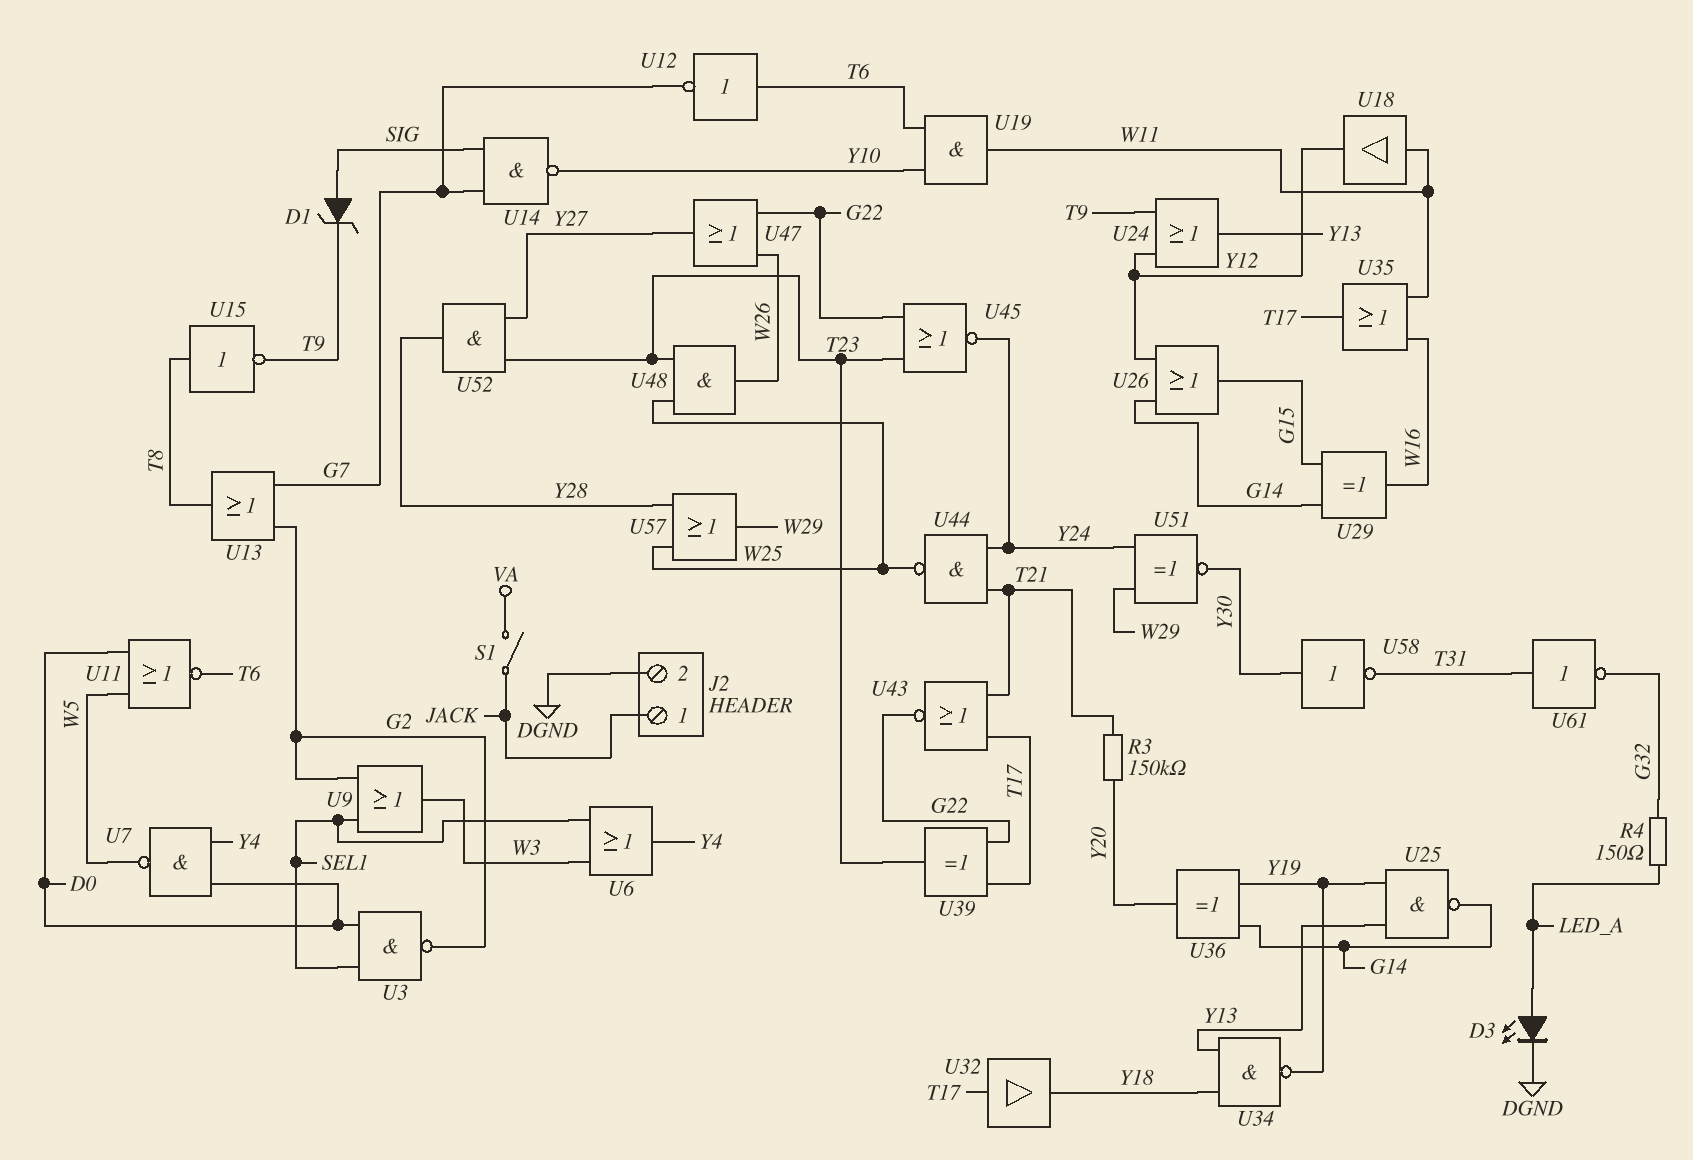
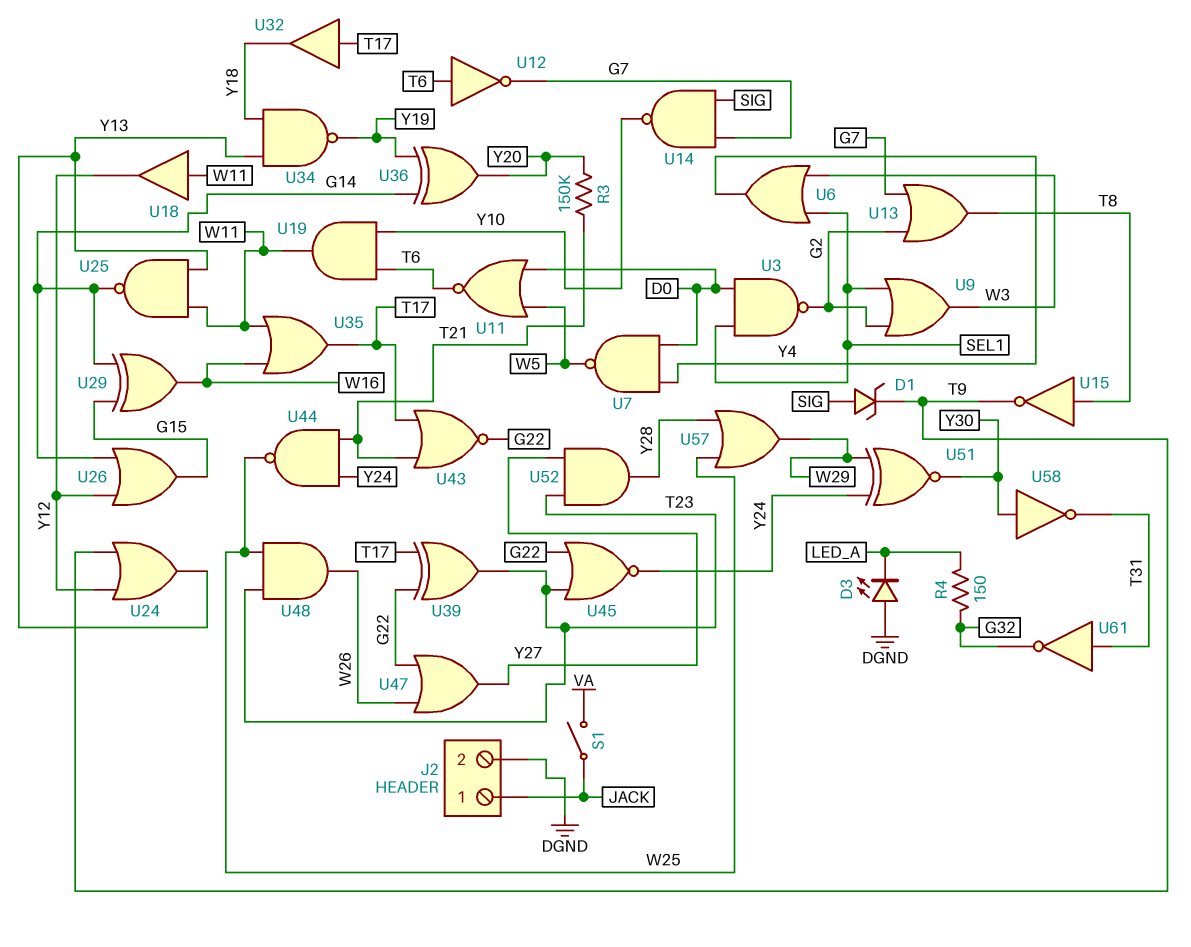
D3: LED (A LED_A, K DGND) -> LED (A DGND, K LED_A)
U25: NAND (in Y13, in Y19, out G14) -> NAND (in W11, in Y13, out G14)

